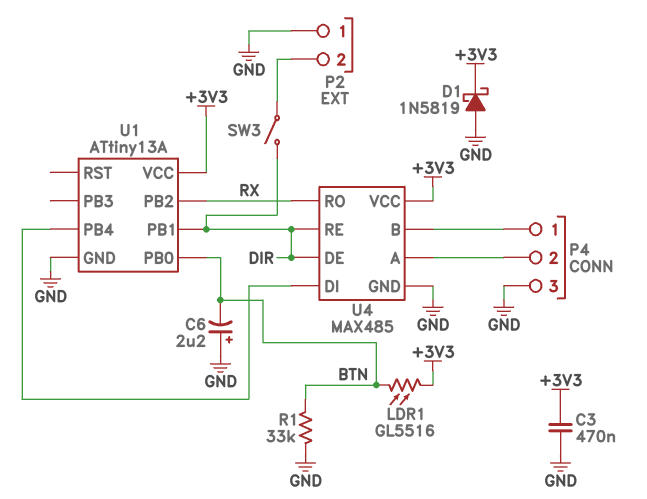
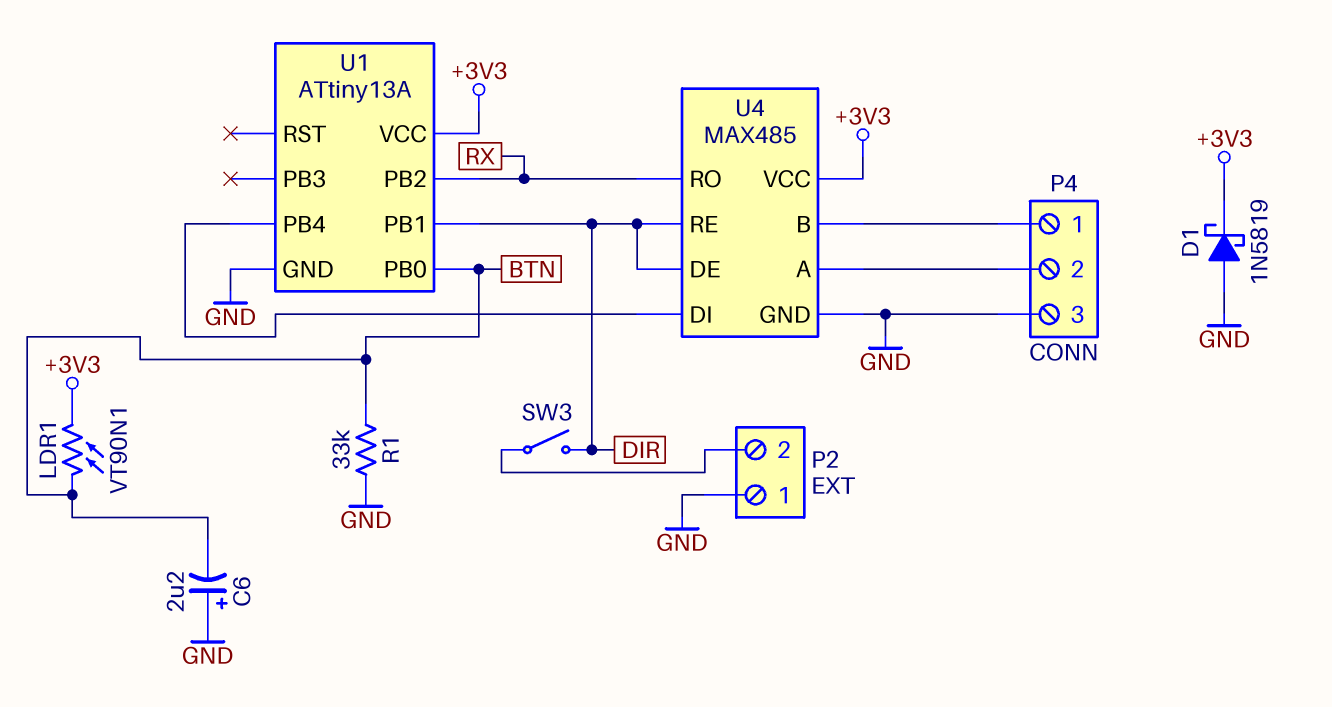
C3: 470nF (+3V3, GND) -> none
LDR1: GL5516 (+3V3, BTN) -> VT90N1 (+3V3, BTN)

